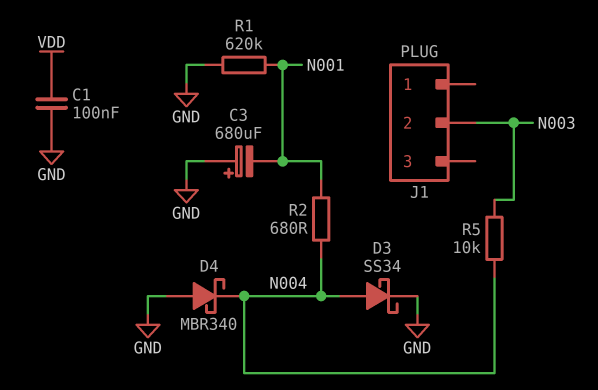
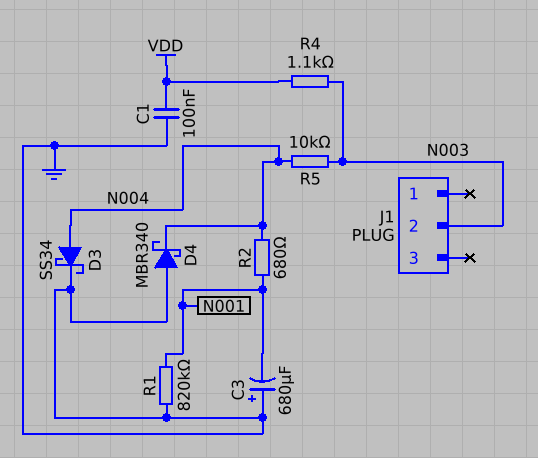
R1: 620k (GND, N001) -> 820k (GND, N001)
R4: none -> 1.1k (N003, VDD)

